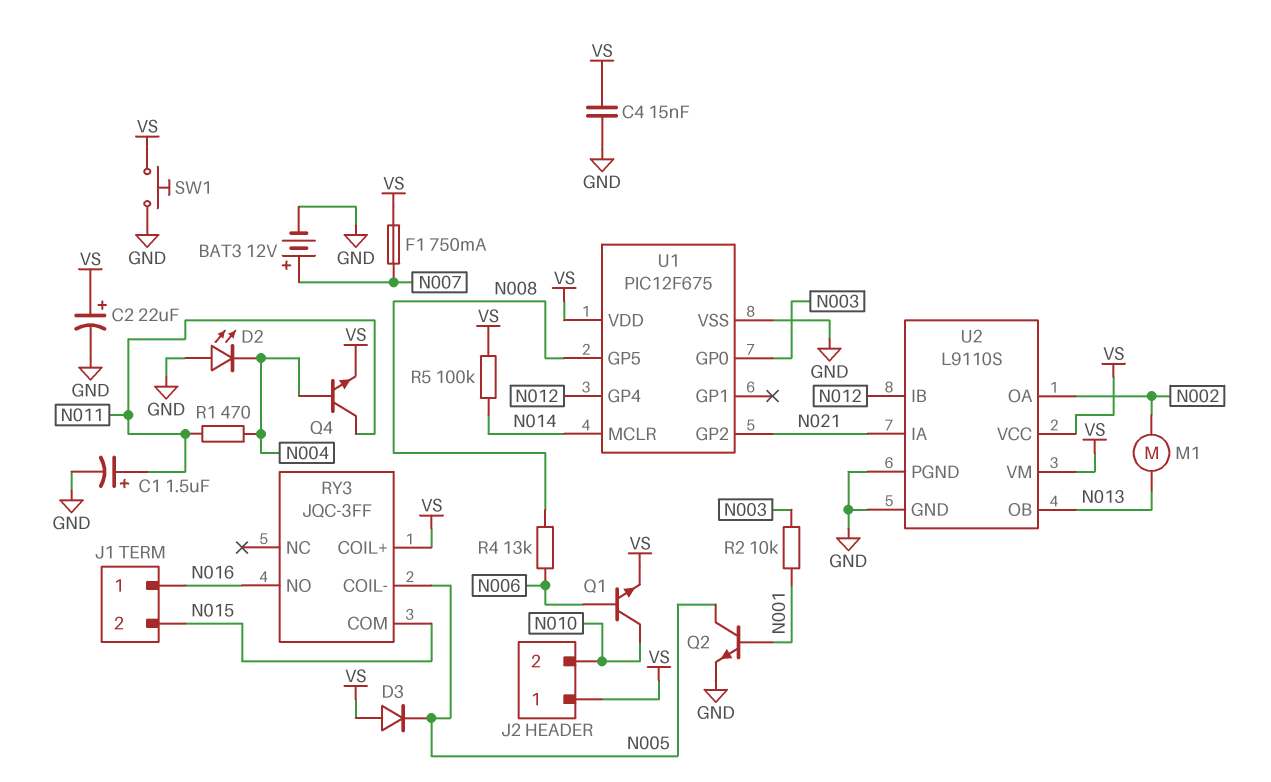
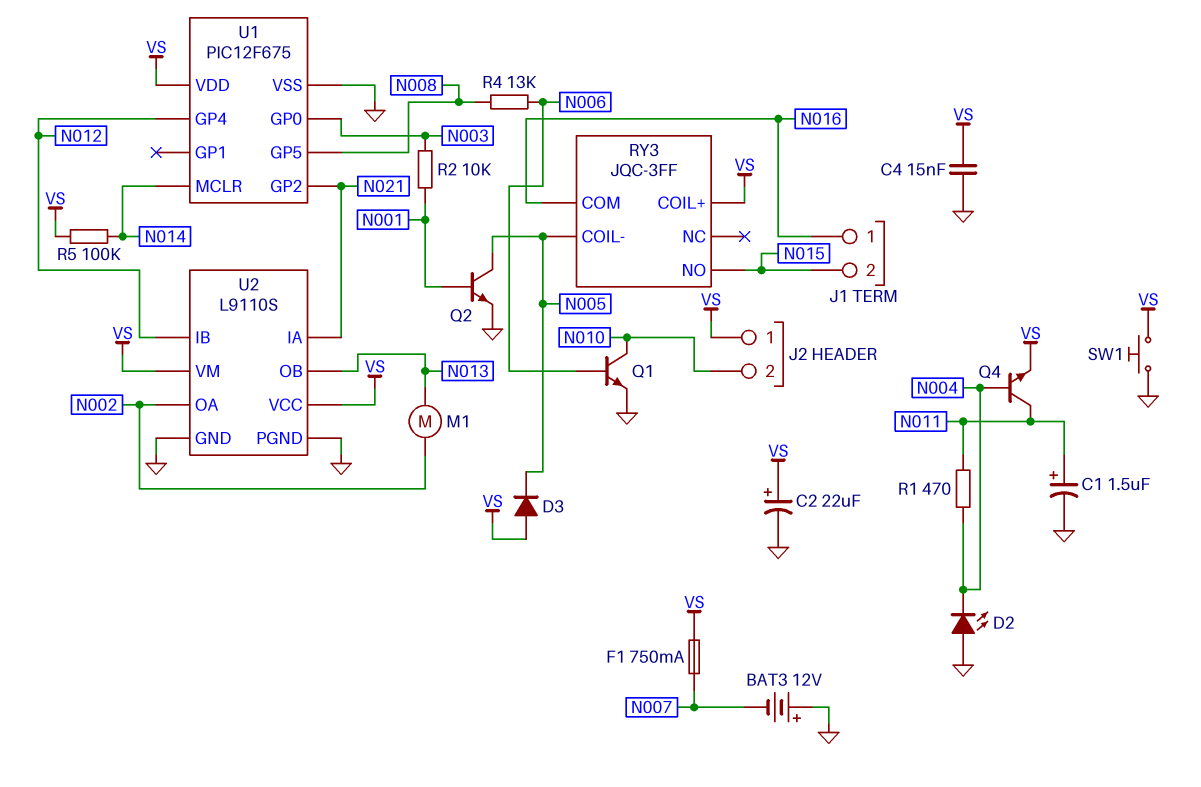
BAT3: 12V (plus N007, minus GND) -> 12V (plus GND, minus N007)
Q1: NPN (B N006, C N010, E VS) -> NPN (B N006, C N010, E GND)
RY3 pin COM: N015 -> N016
RY3 pin NO: N016 -> N015

